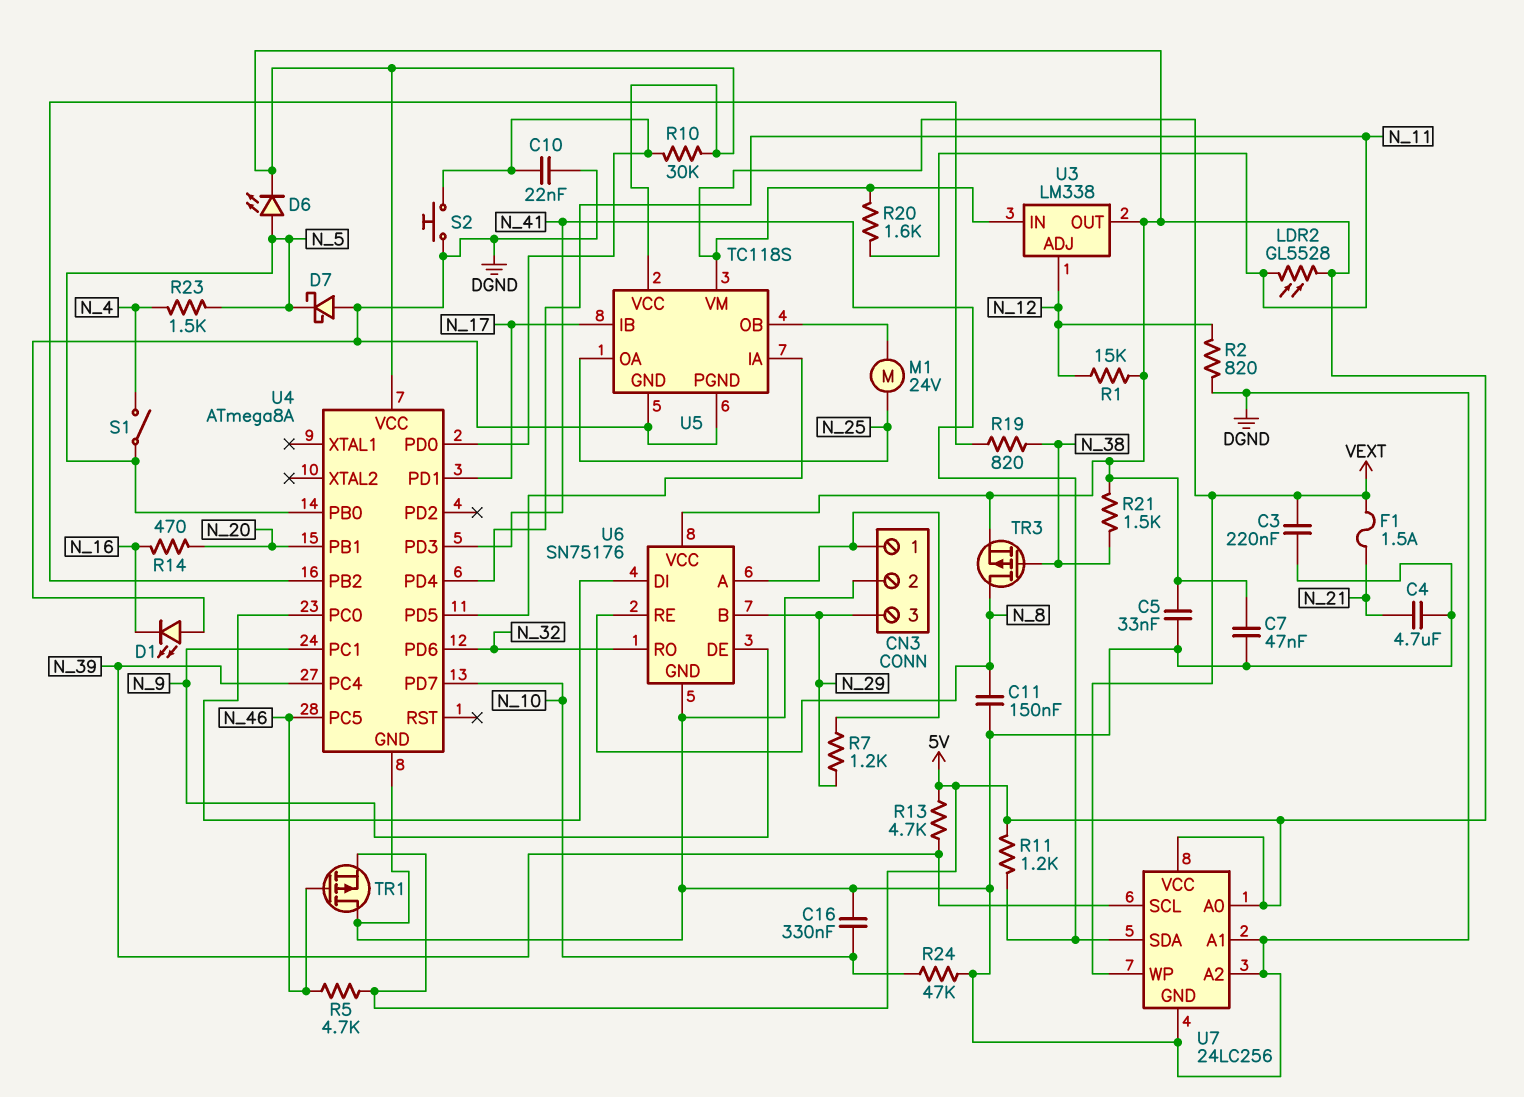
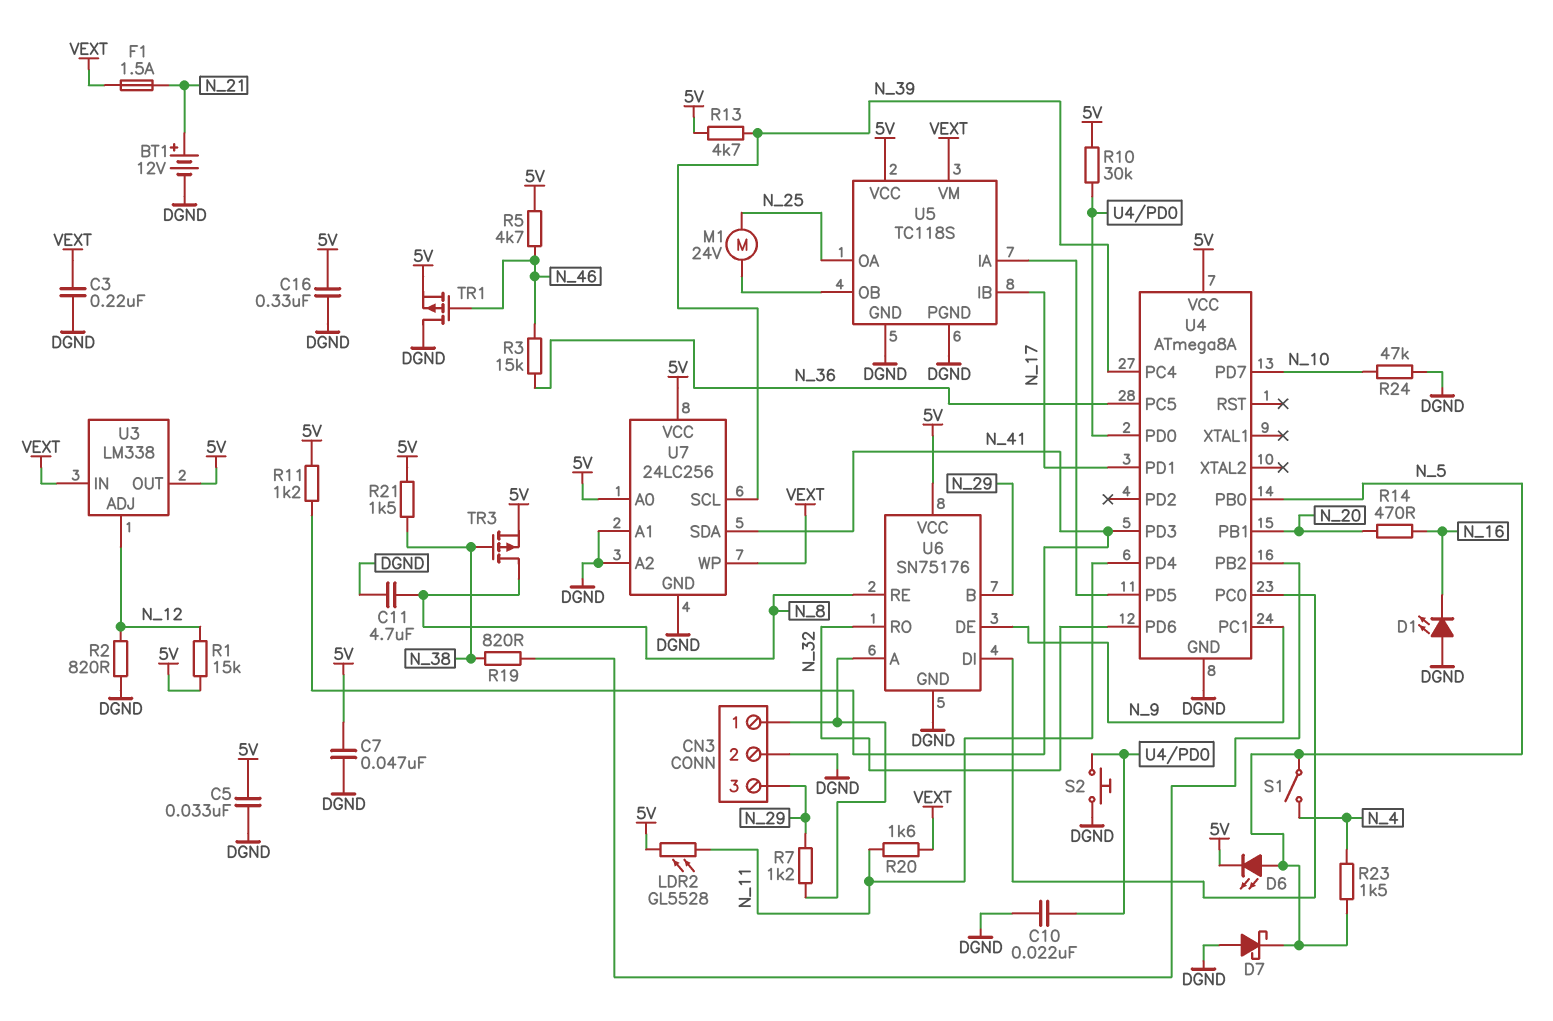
BT1: none -> 12V (plus N_21, minus DGND)
C4: 4.7uF (DGND, N_21) -> none
C11: 150nF (DGND, N_8) -> 4.7uF (DGND, N_8)
C16: 330nF (DGND, N_10) -> 330nF (5V, DGND)
R3: none -> 15k (N_36, N_46)
U4 pin PC5: N_46 -> N_36

